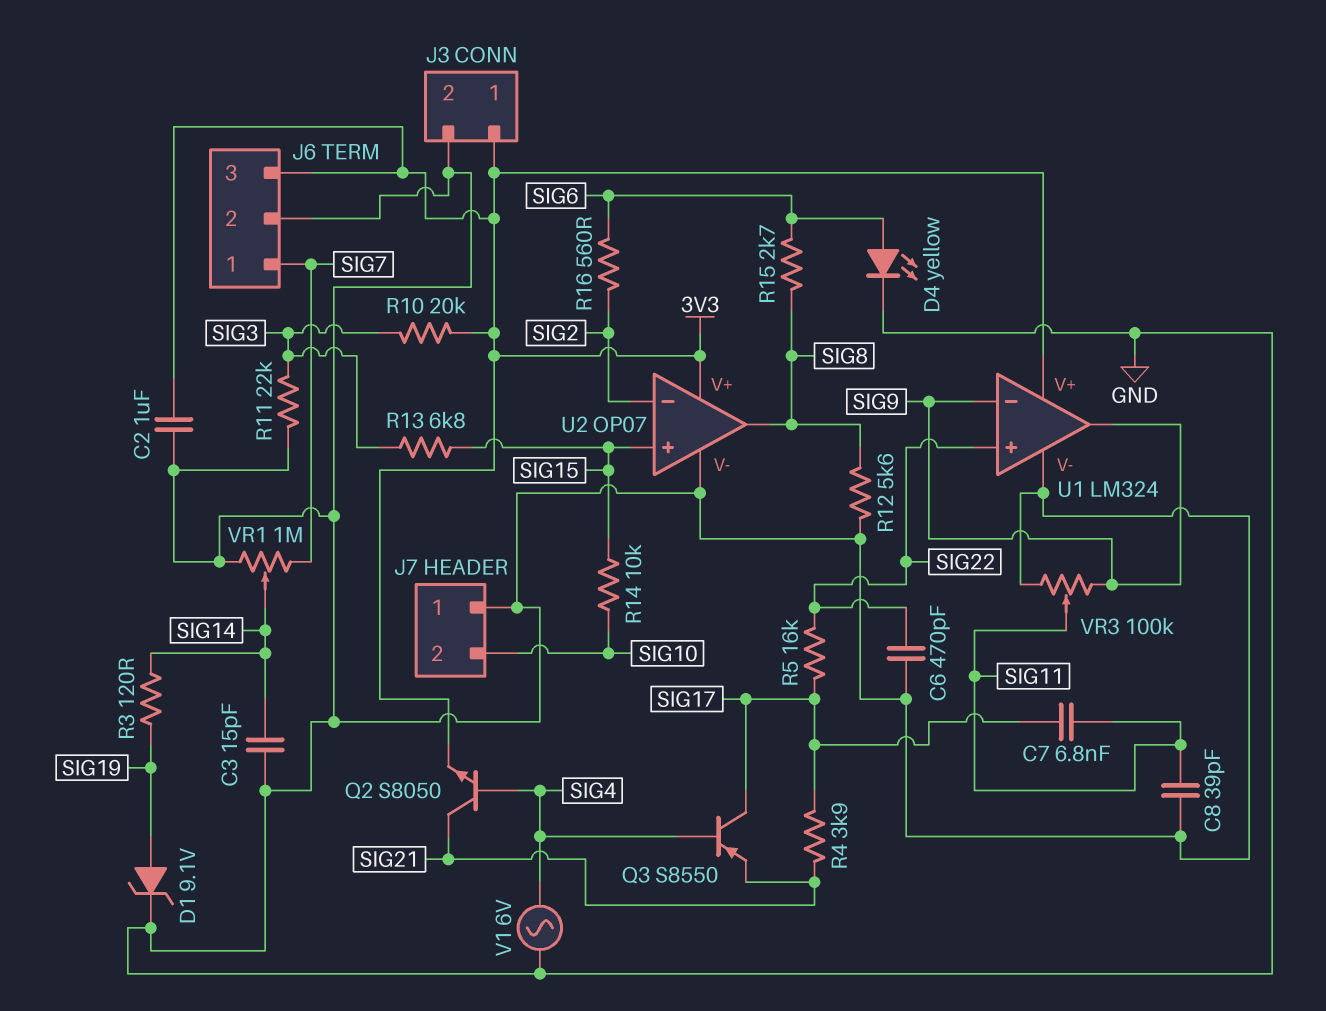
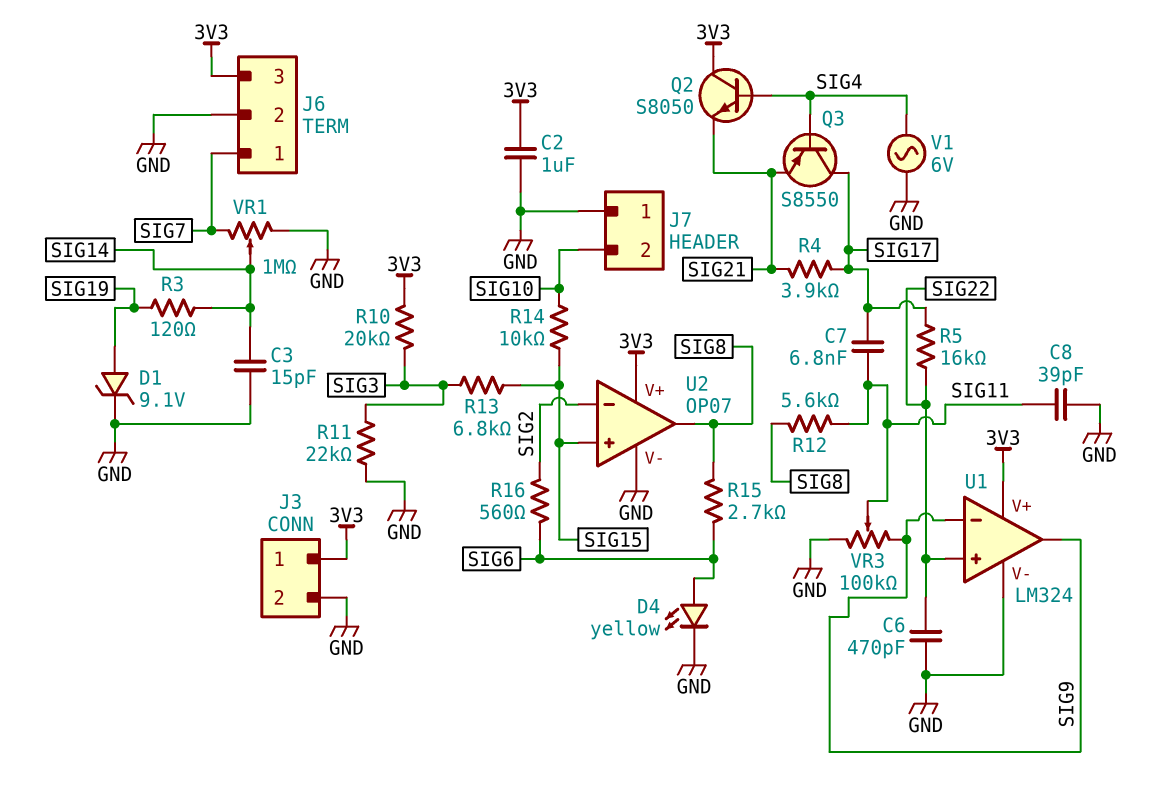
Q2: NPN S8050 (B SIG4, C SIG21, E 3V3) -> NPN S8050 (B SIG4, C 3V3, E SIG21)
R12: 5.6k (GND, SIG8) -> 5.6k (SIG8, SIG11)

